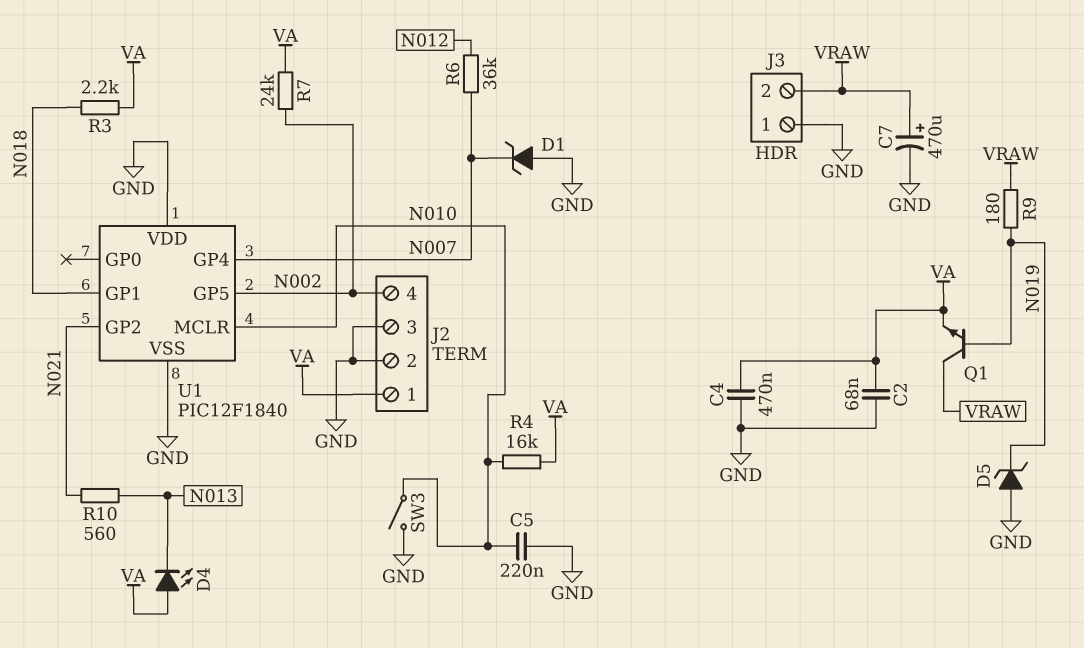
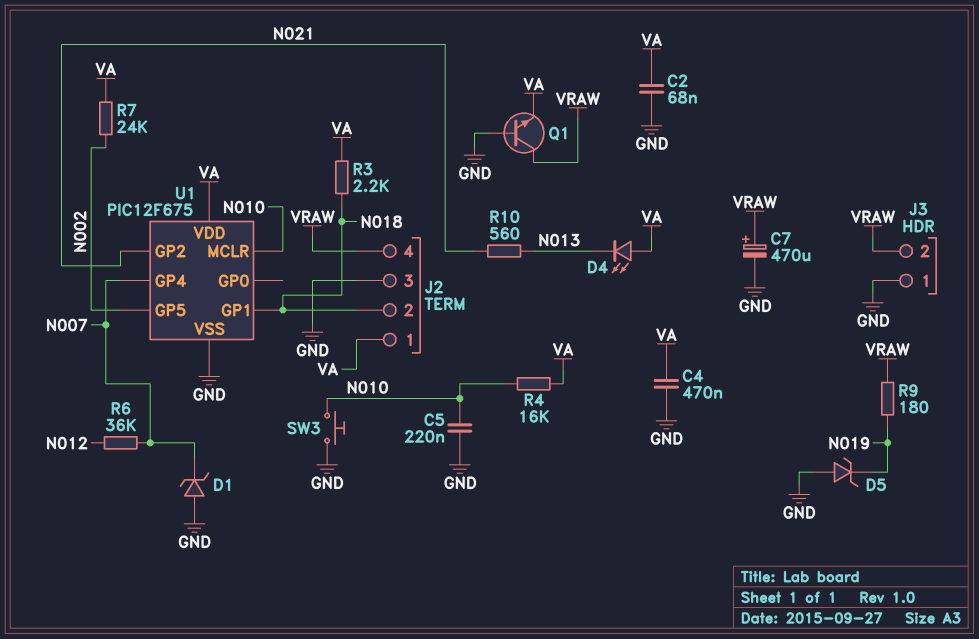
J2 pin 2: GND -> N018
J2 pin 4: N002 -> VRAW
Q1: NPN (B N019, C VRAW, E VA) -> NPN (B GND, C VRAW, E VA)
SW3: switch (GND, N010) -> button (GND, N010)
U1: PIC12F1840 -> PIC12F675
U1 pin VDD: GND -> VA

